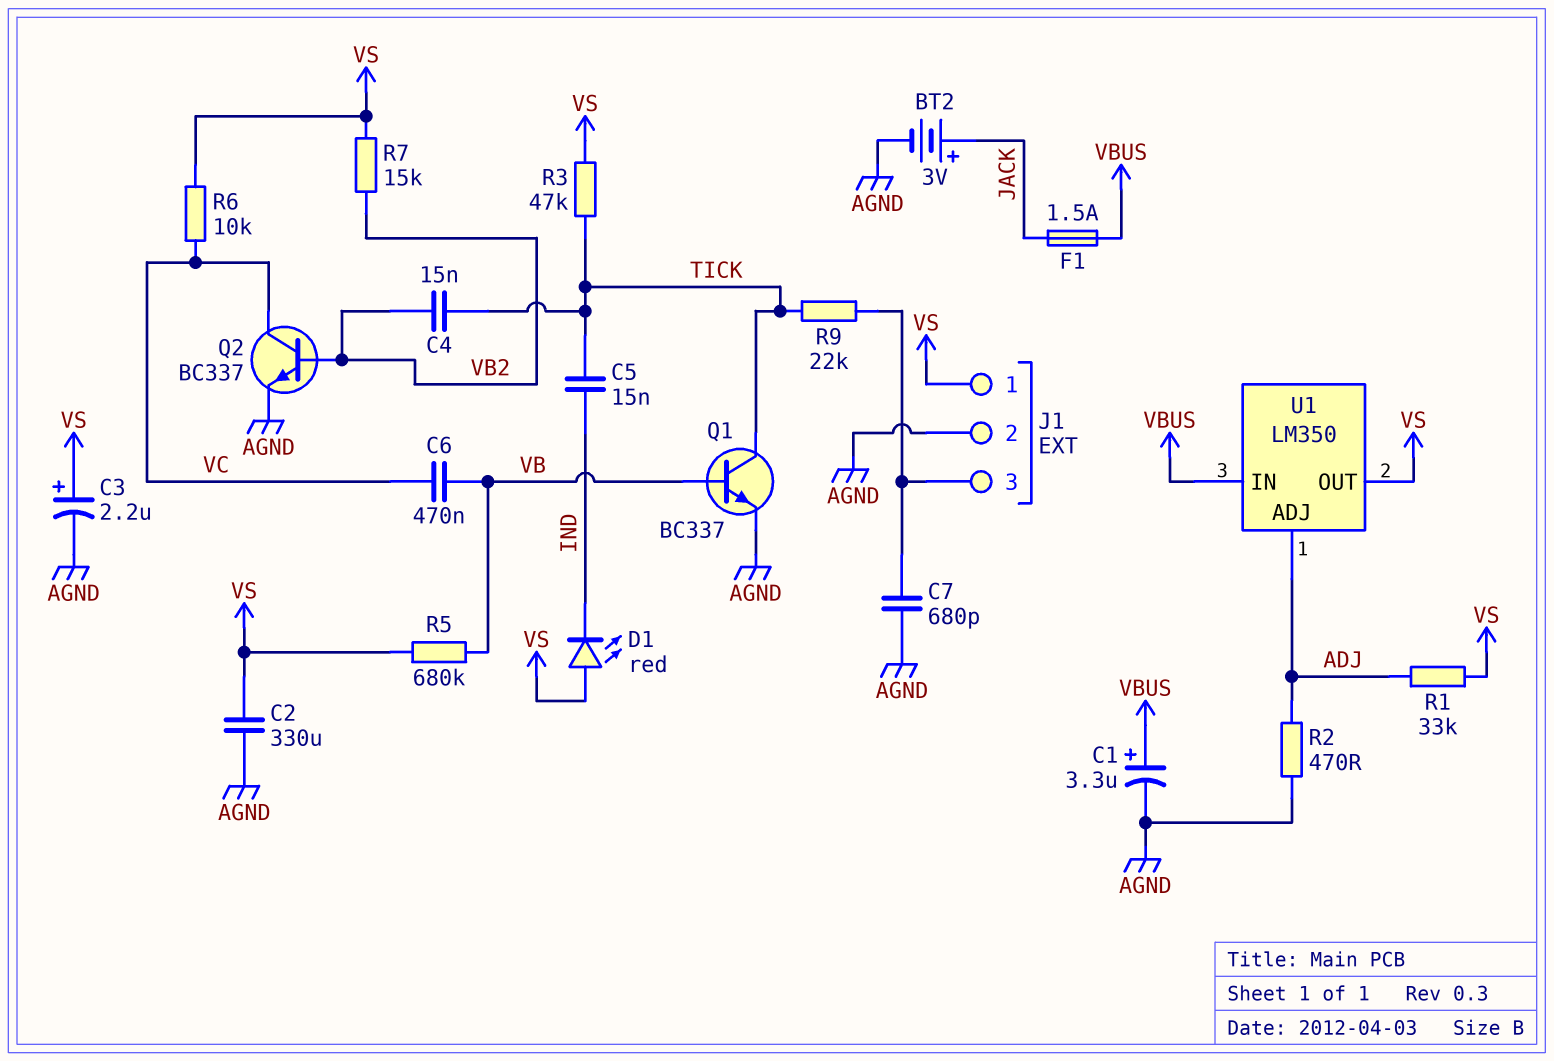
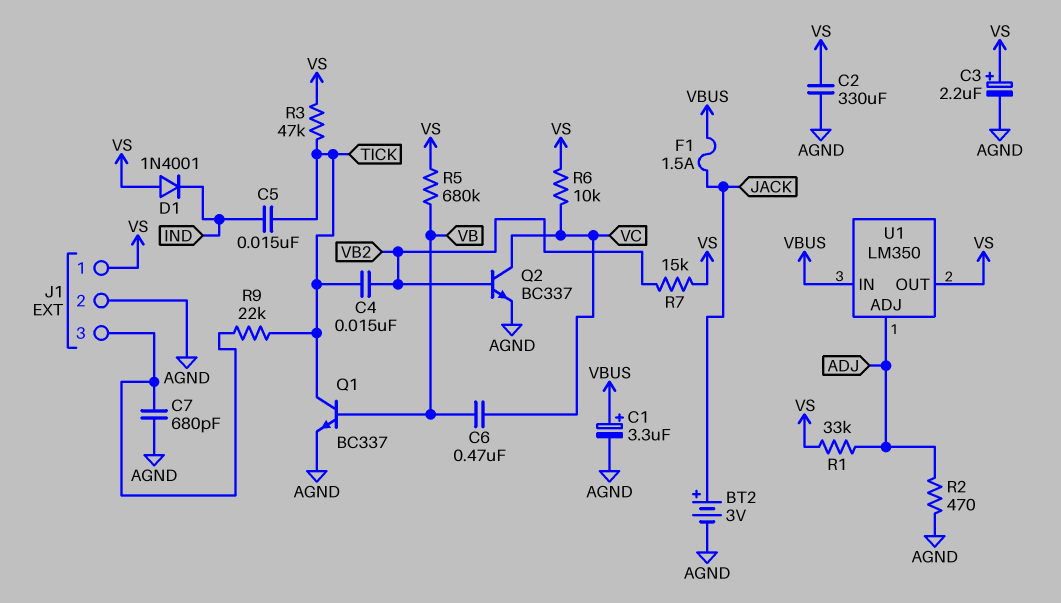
D1: LED red (A VS, K IND) -> diode 1N4001 (A VS, K IND)

